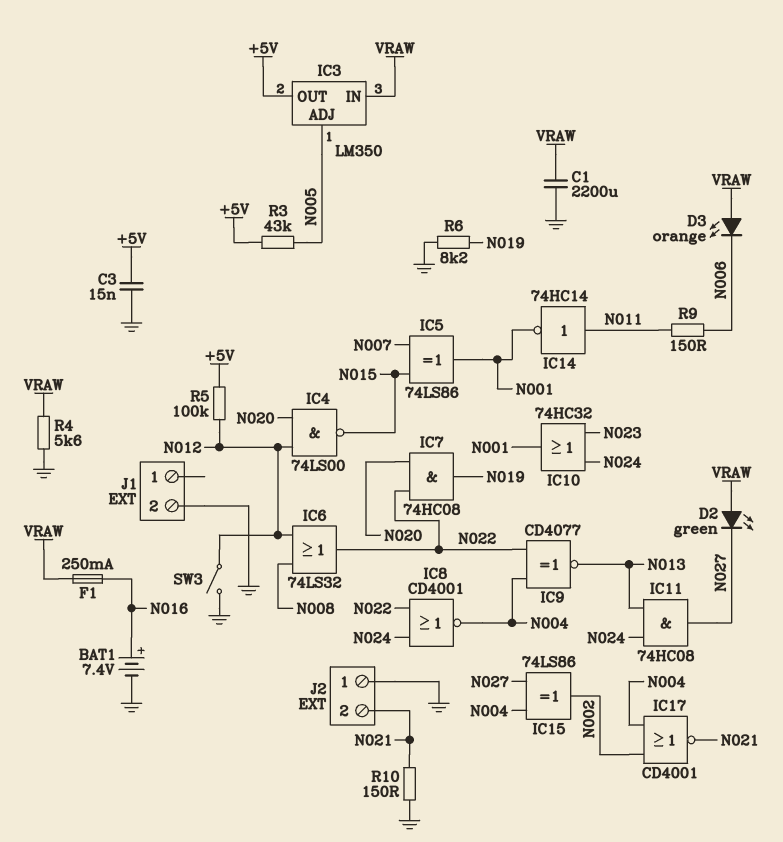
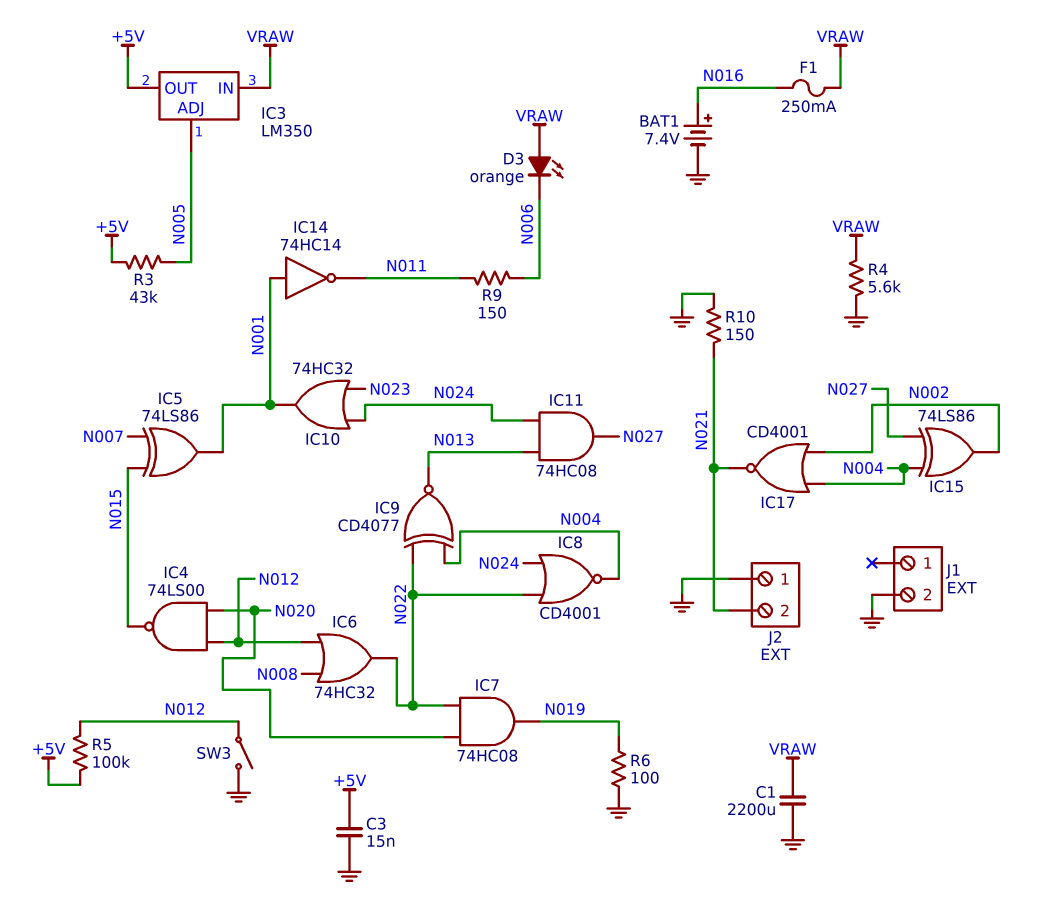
D2: LED green (A VRAW, K N027) -> none
IC6: OR 74LS32 (in N008, in N012, out N022) -> OR 74HC32 (in N008, in N012, out N022)
IC14: NOT 74HC14 (in N011, out N001) -> NOT 74HC14 (in N001, out N011)
R6: 8.2k (GND, N019) -> 100 (GND, N019)

